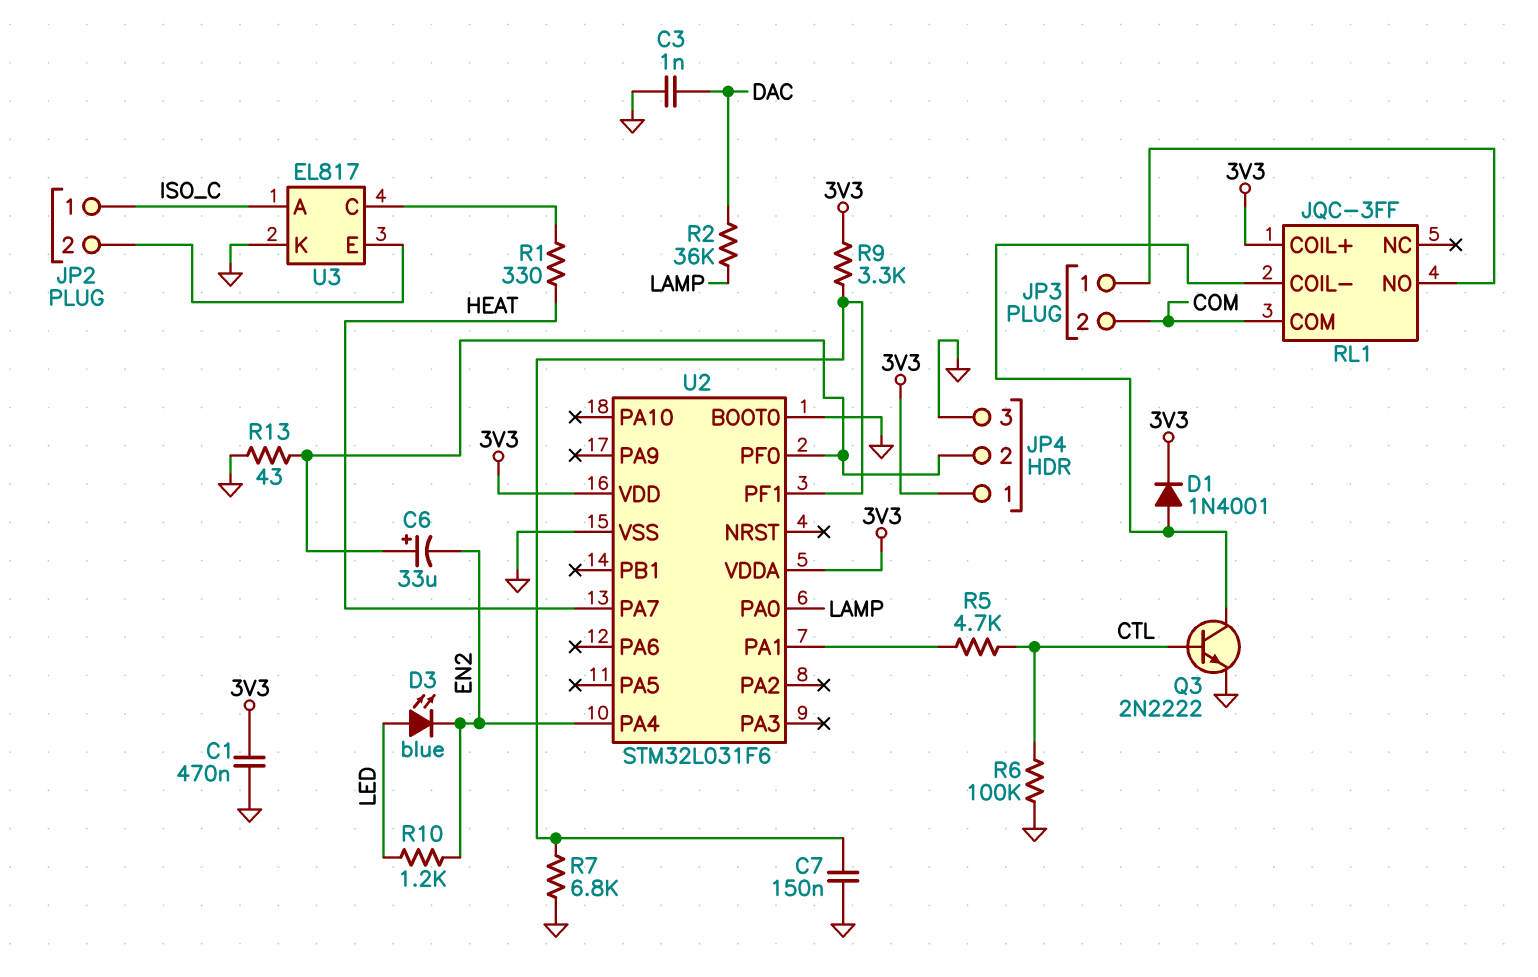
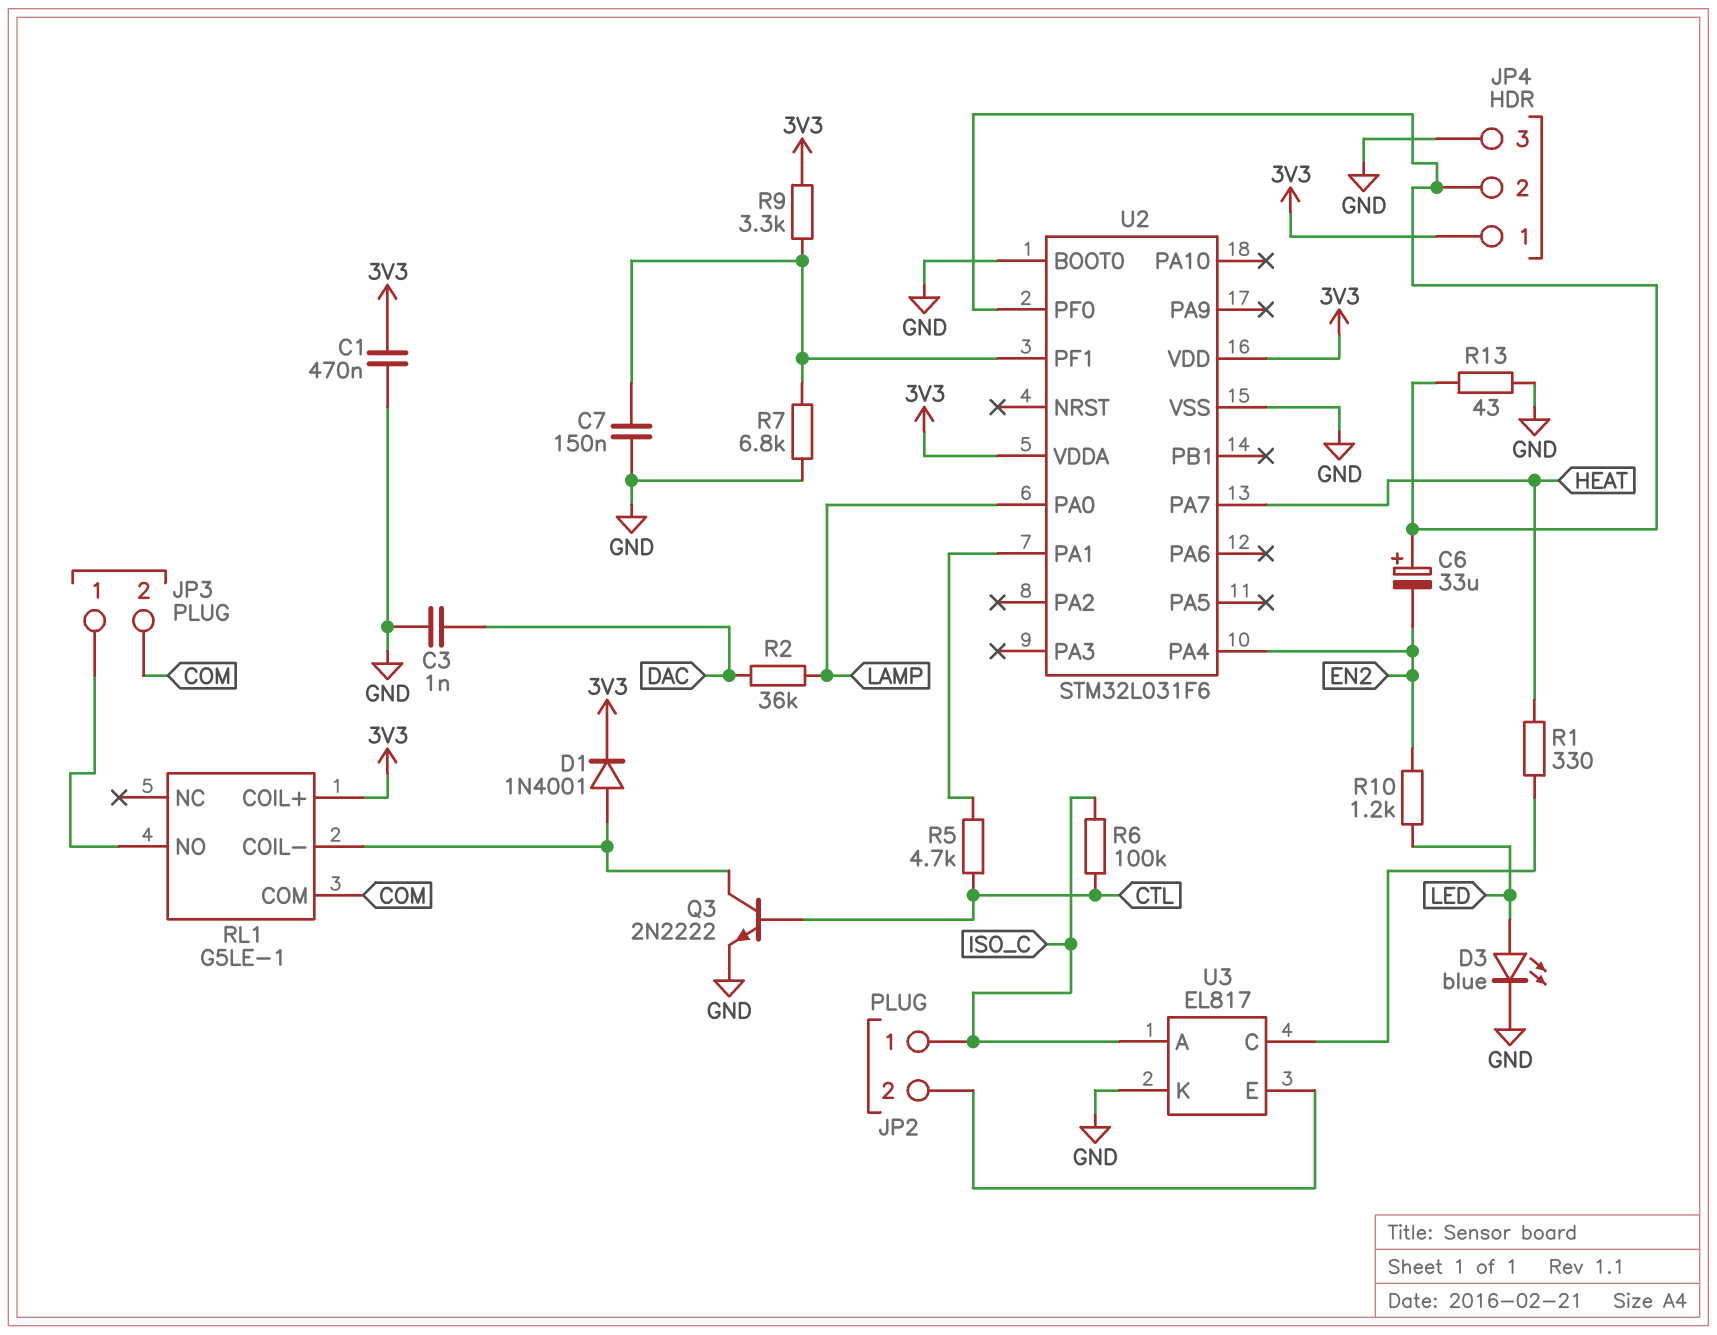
D3: LED blue (A LED, K EN2) -> LED blue (A LED, K GND)
R6: 100k (CTL, GND) -> 100k (CTL, ISO_C)
RL1: JQC-3FF -> G5LE-1

